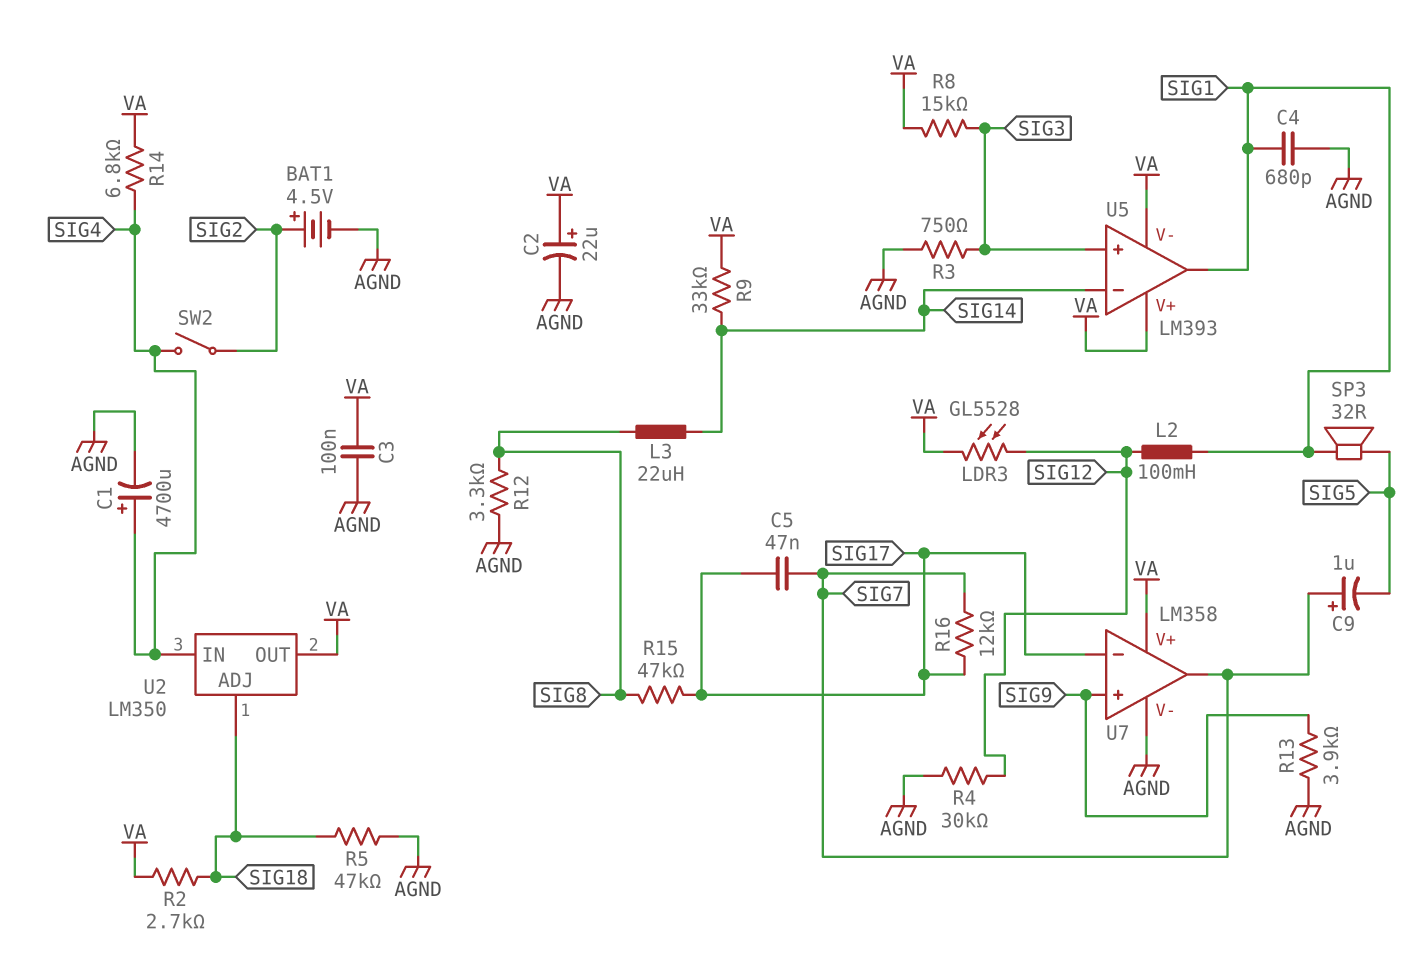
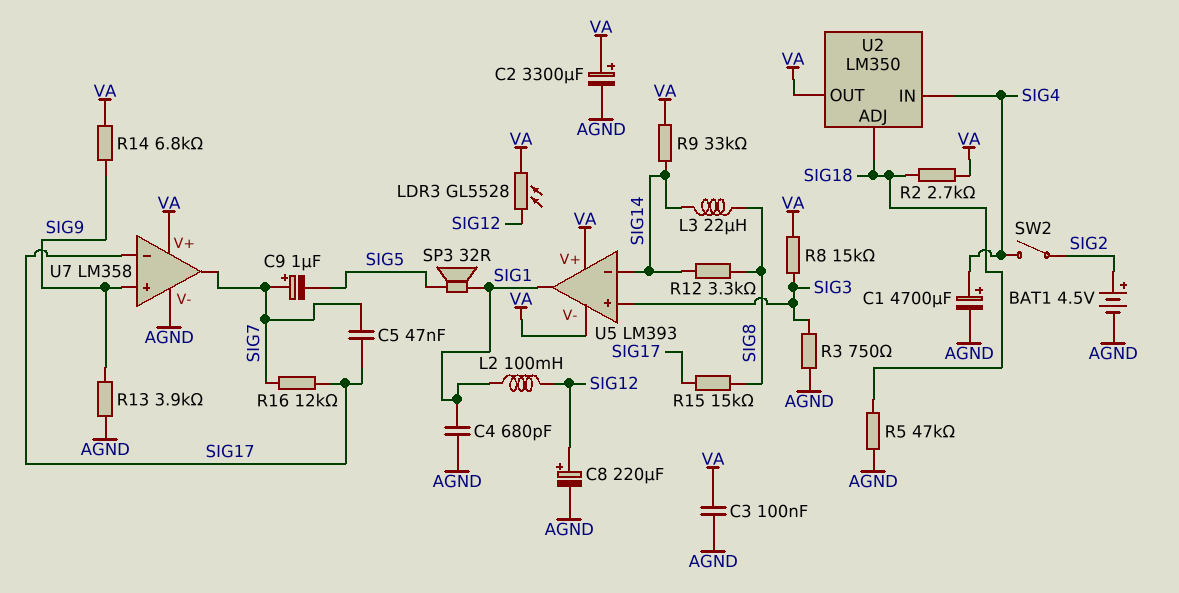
C2: 22uF (plus VA, minus AGND) -> 3300uF (plus VA, minus AGND)
C8: none -> 220uF (plus SIG12, minus AGND)
R4: 30k (AGND, SIG12) -> none
R12: 3.3k (AGND, SIG8) -> 3.3k (SIG8, SIG14)
R14: 6.8k (SIG4, VA) -> 6.8k (SIG9, VA)
R15: 47k (SIG8, SIG17) -> 15k (SIG8, SIG17)

